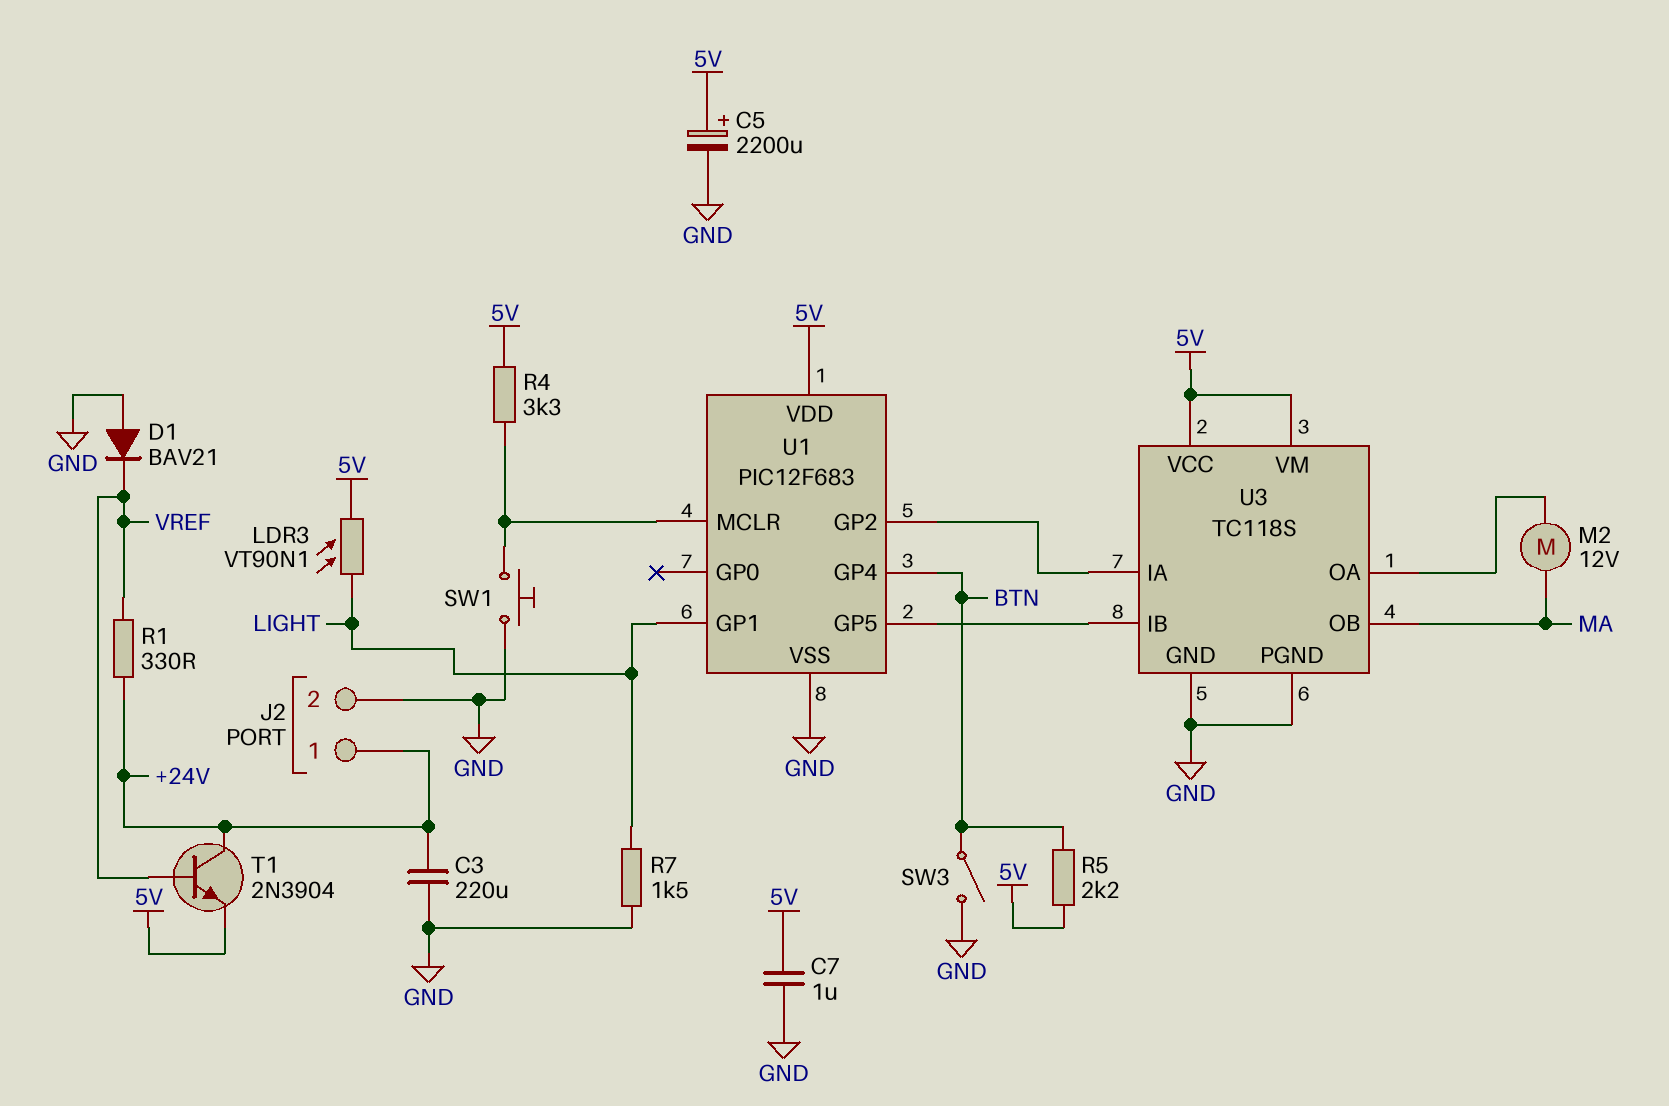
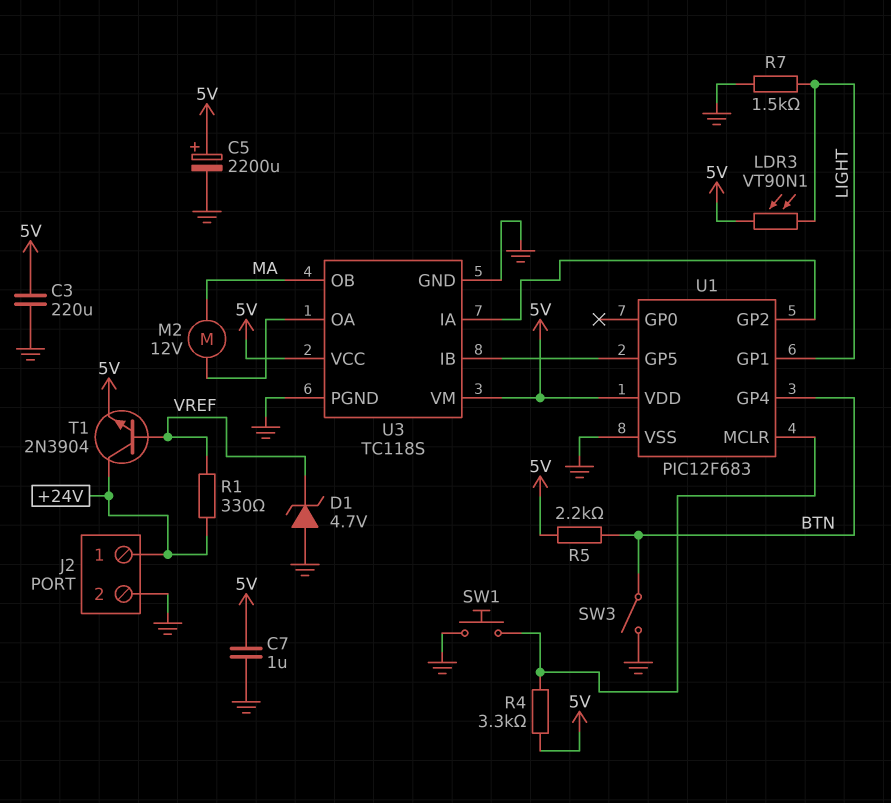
C3: 220uF (+24V, GND) -> 220uF (5V, GND)
D1: diode BAV21 (A GND, K VREF) -> zener 4.7V (A GND, K VREF)

